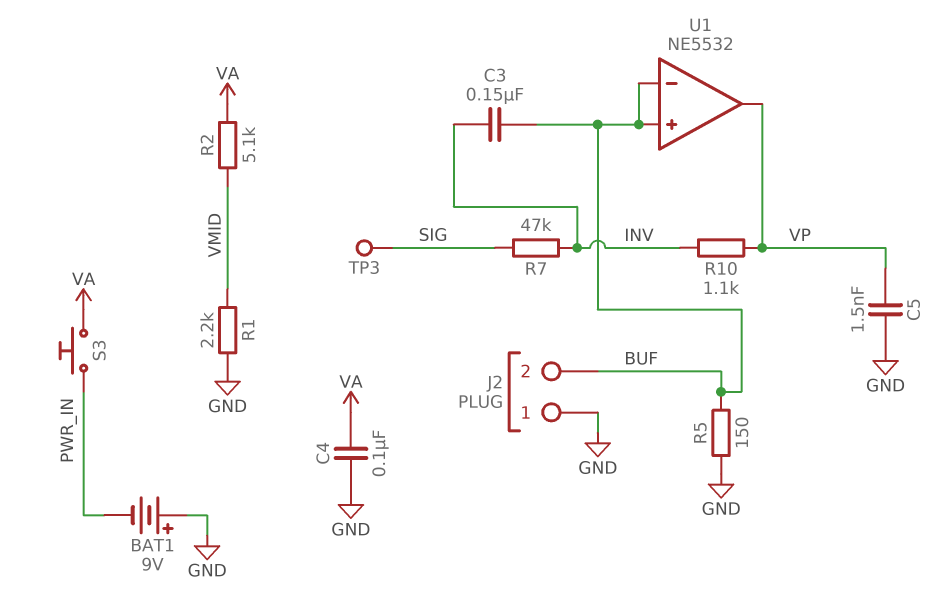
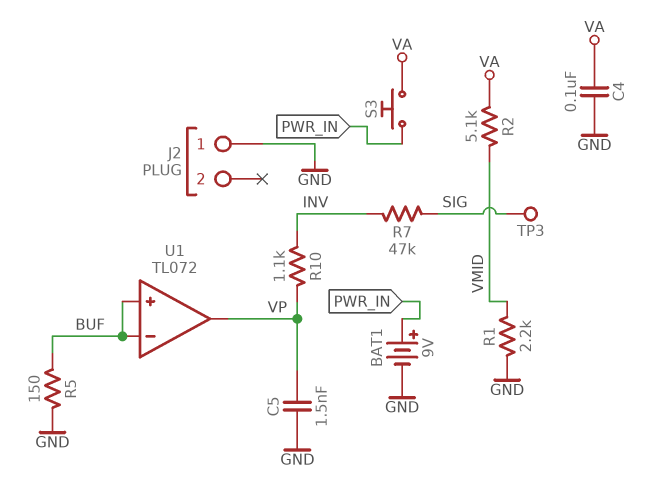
BAT1: 9V (plus GND, minus PWR_IN) -> 9V (plus PWR_IN, minus GND)
C3: 150nF (BUF, INV) -> none
J2 pin 2: BUF -> none
U1: NE5532 -> TL072

